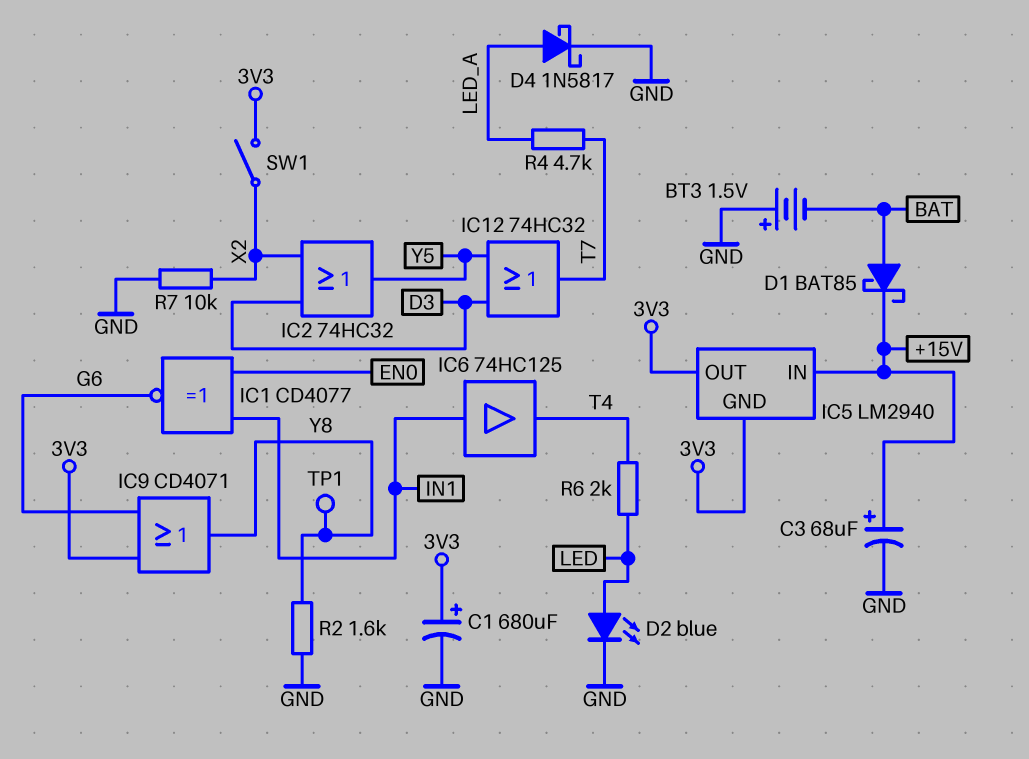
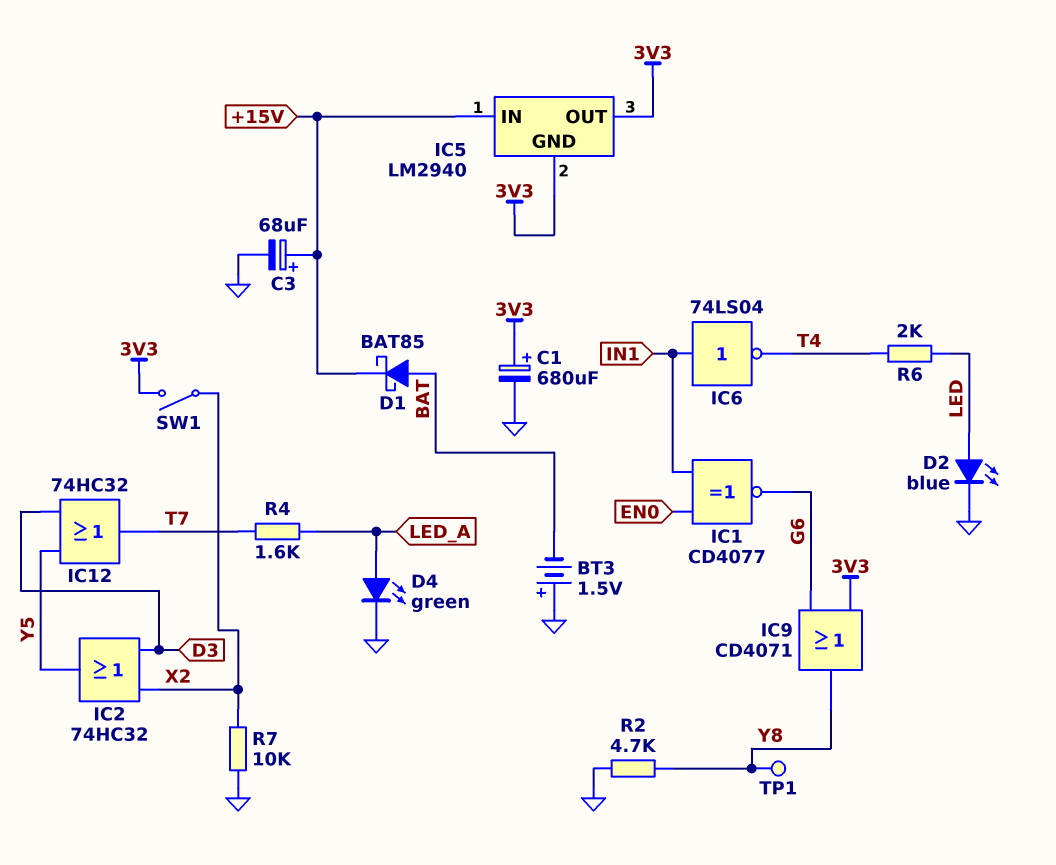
D4: schottky 1N5817 (A LED_A, K GND) -> LED green (A LED_A, K GND)
IC6: buffer 74HC125 (in IN1, out T4) -> NOT 74LS04 (in IN1, out T4)
R2: 1.6k (GND, Y8) -> 4.7k (GND, Y8)
R4: 4.7k (LED_A, T7) -> 1.6k (LED_A, T7)

